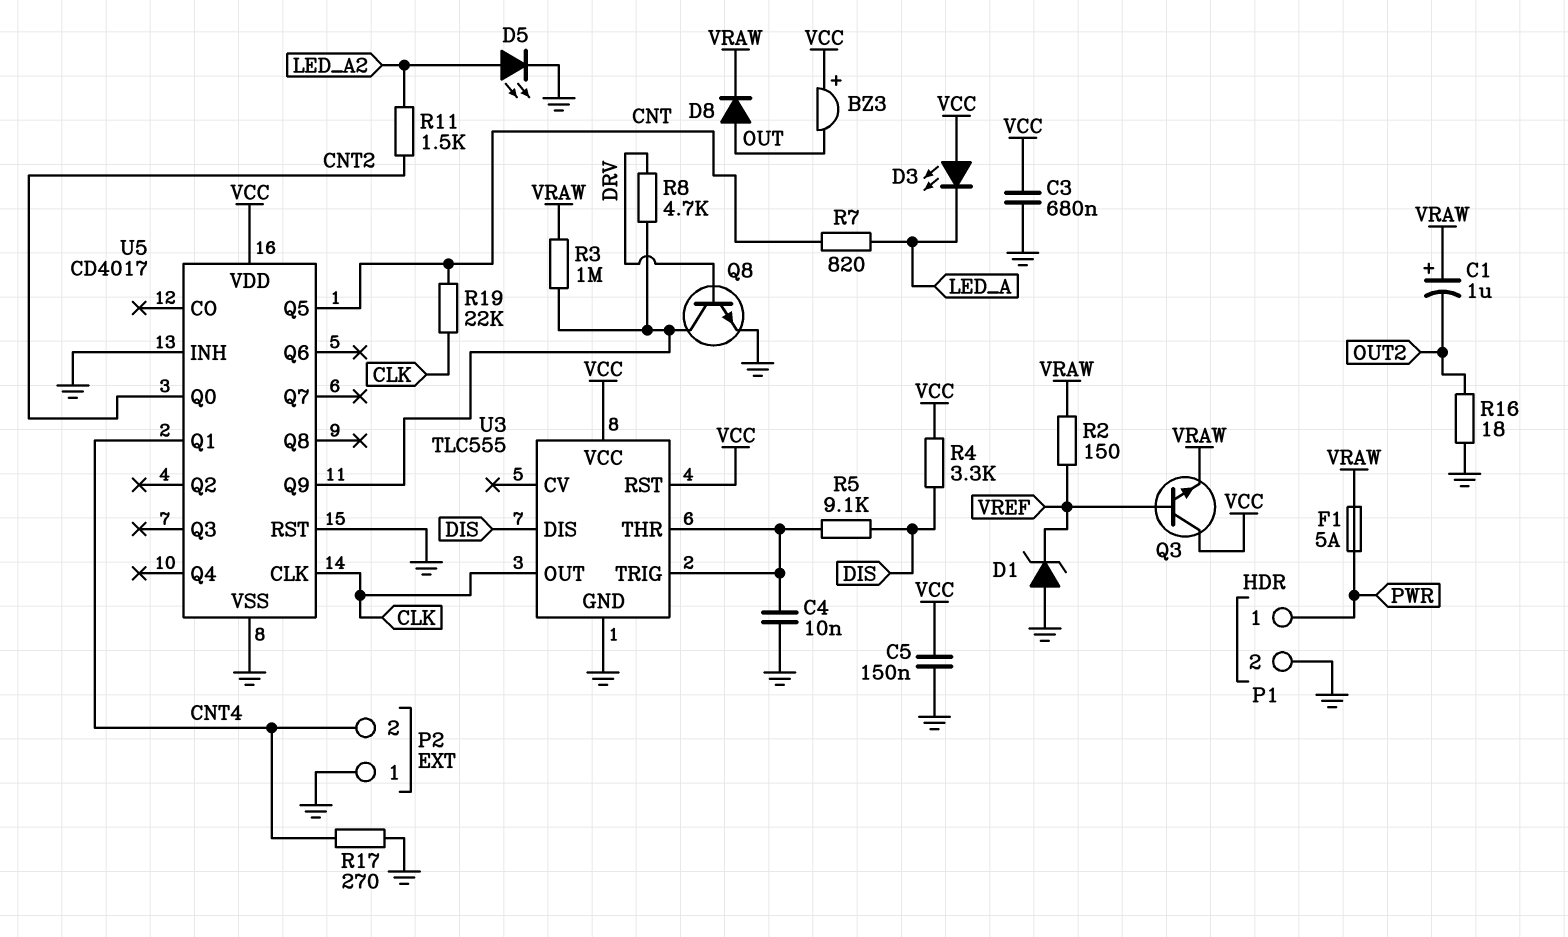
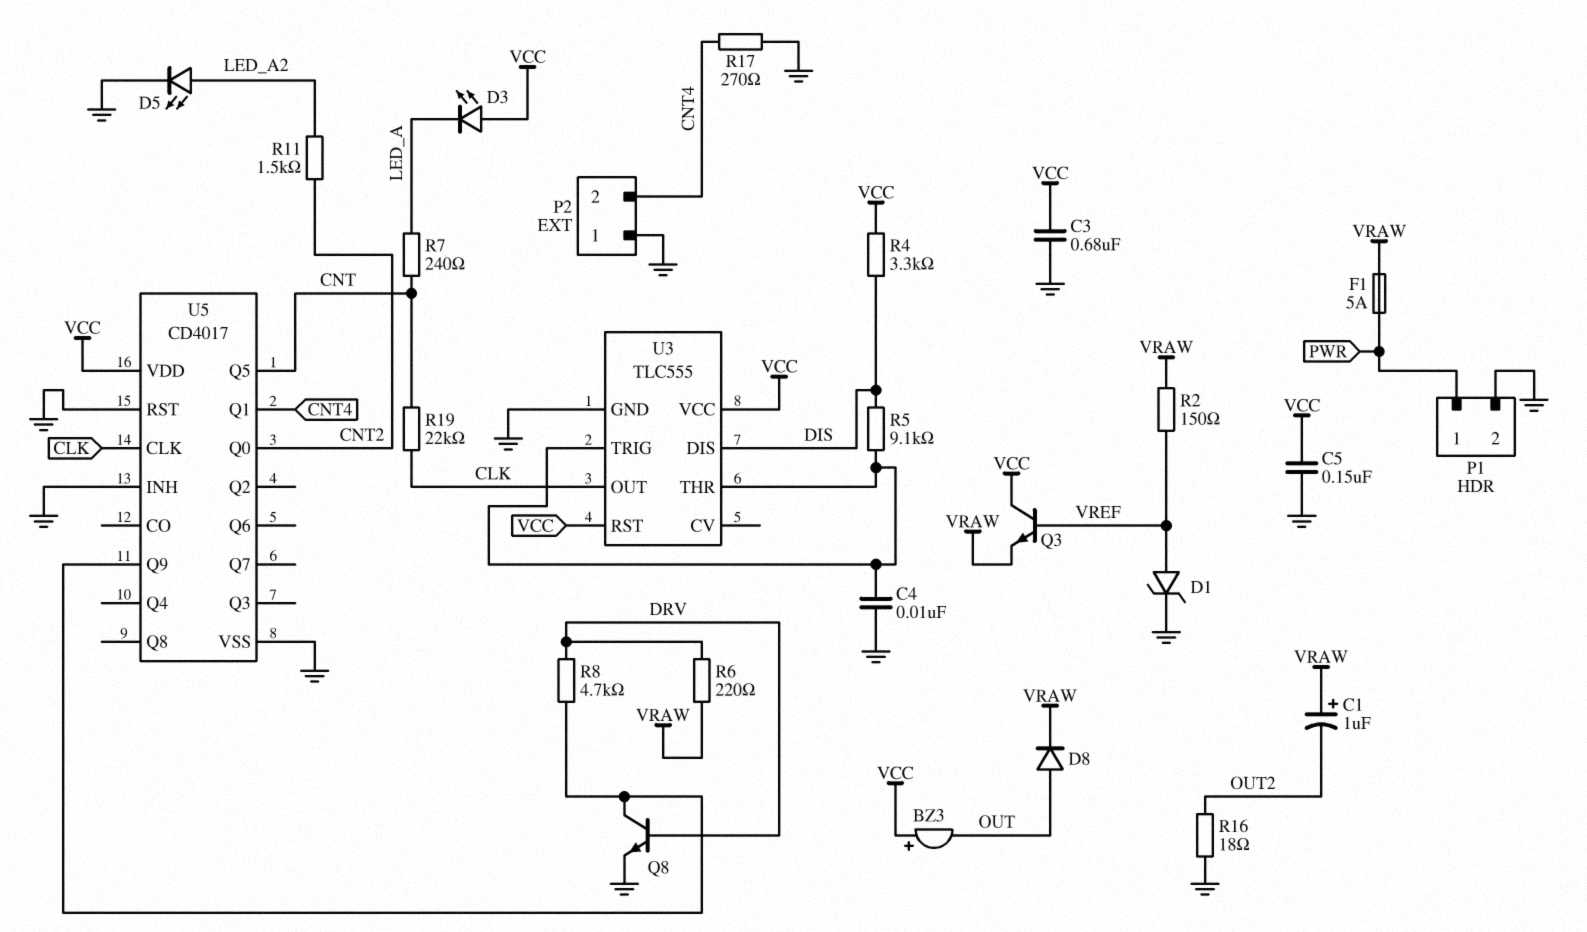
D1: zener (A GND, K VREF) -> zener (A VREF, K GND)
R3: 1M (U5/Q9, VRAW) -> none
R6: none -> 220 (DRV, VRAW)
R7: 820 (CNT, LED_A) -> 240 (CNT, LED_A)

